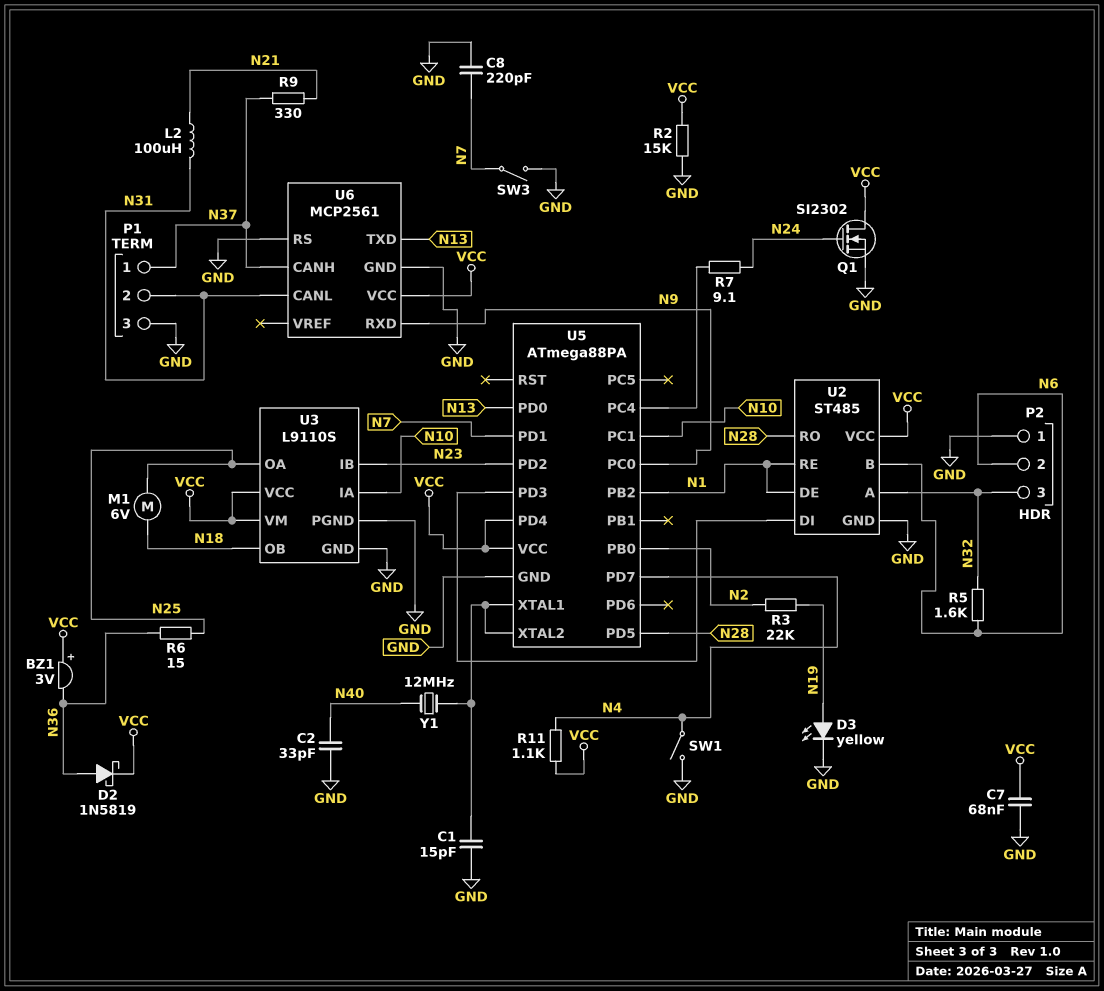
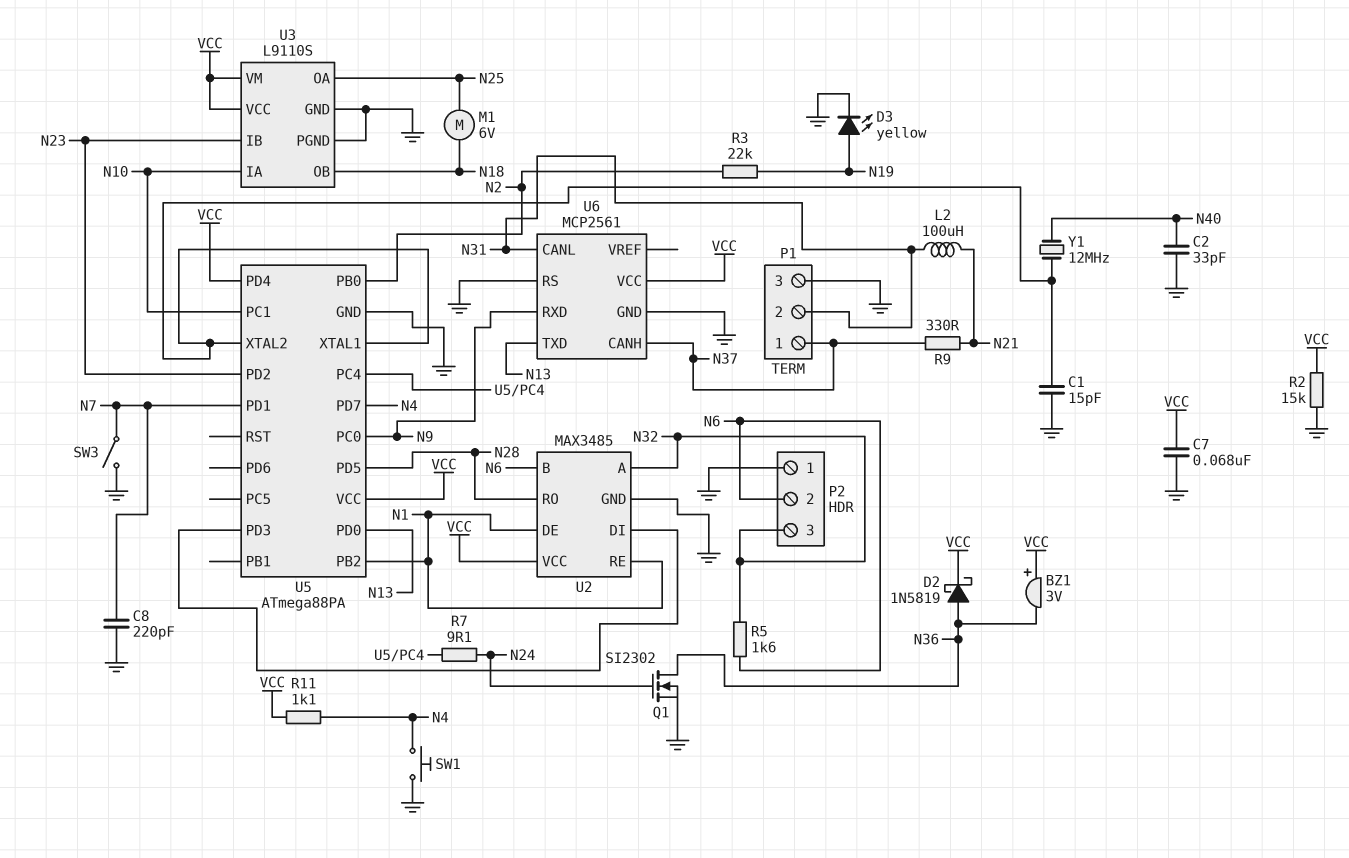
Q1: NMOS SI2302 (G N24, D VCC, S GND) -> NMOS SI2302 (G N24, D N36, S GND)
R6: 15 (N25, N36) -> none
SW1: switch (GND, N4) -> button (GND, N4)
U2: ST485 -> MAX3485

